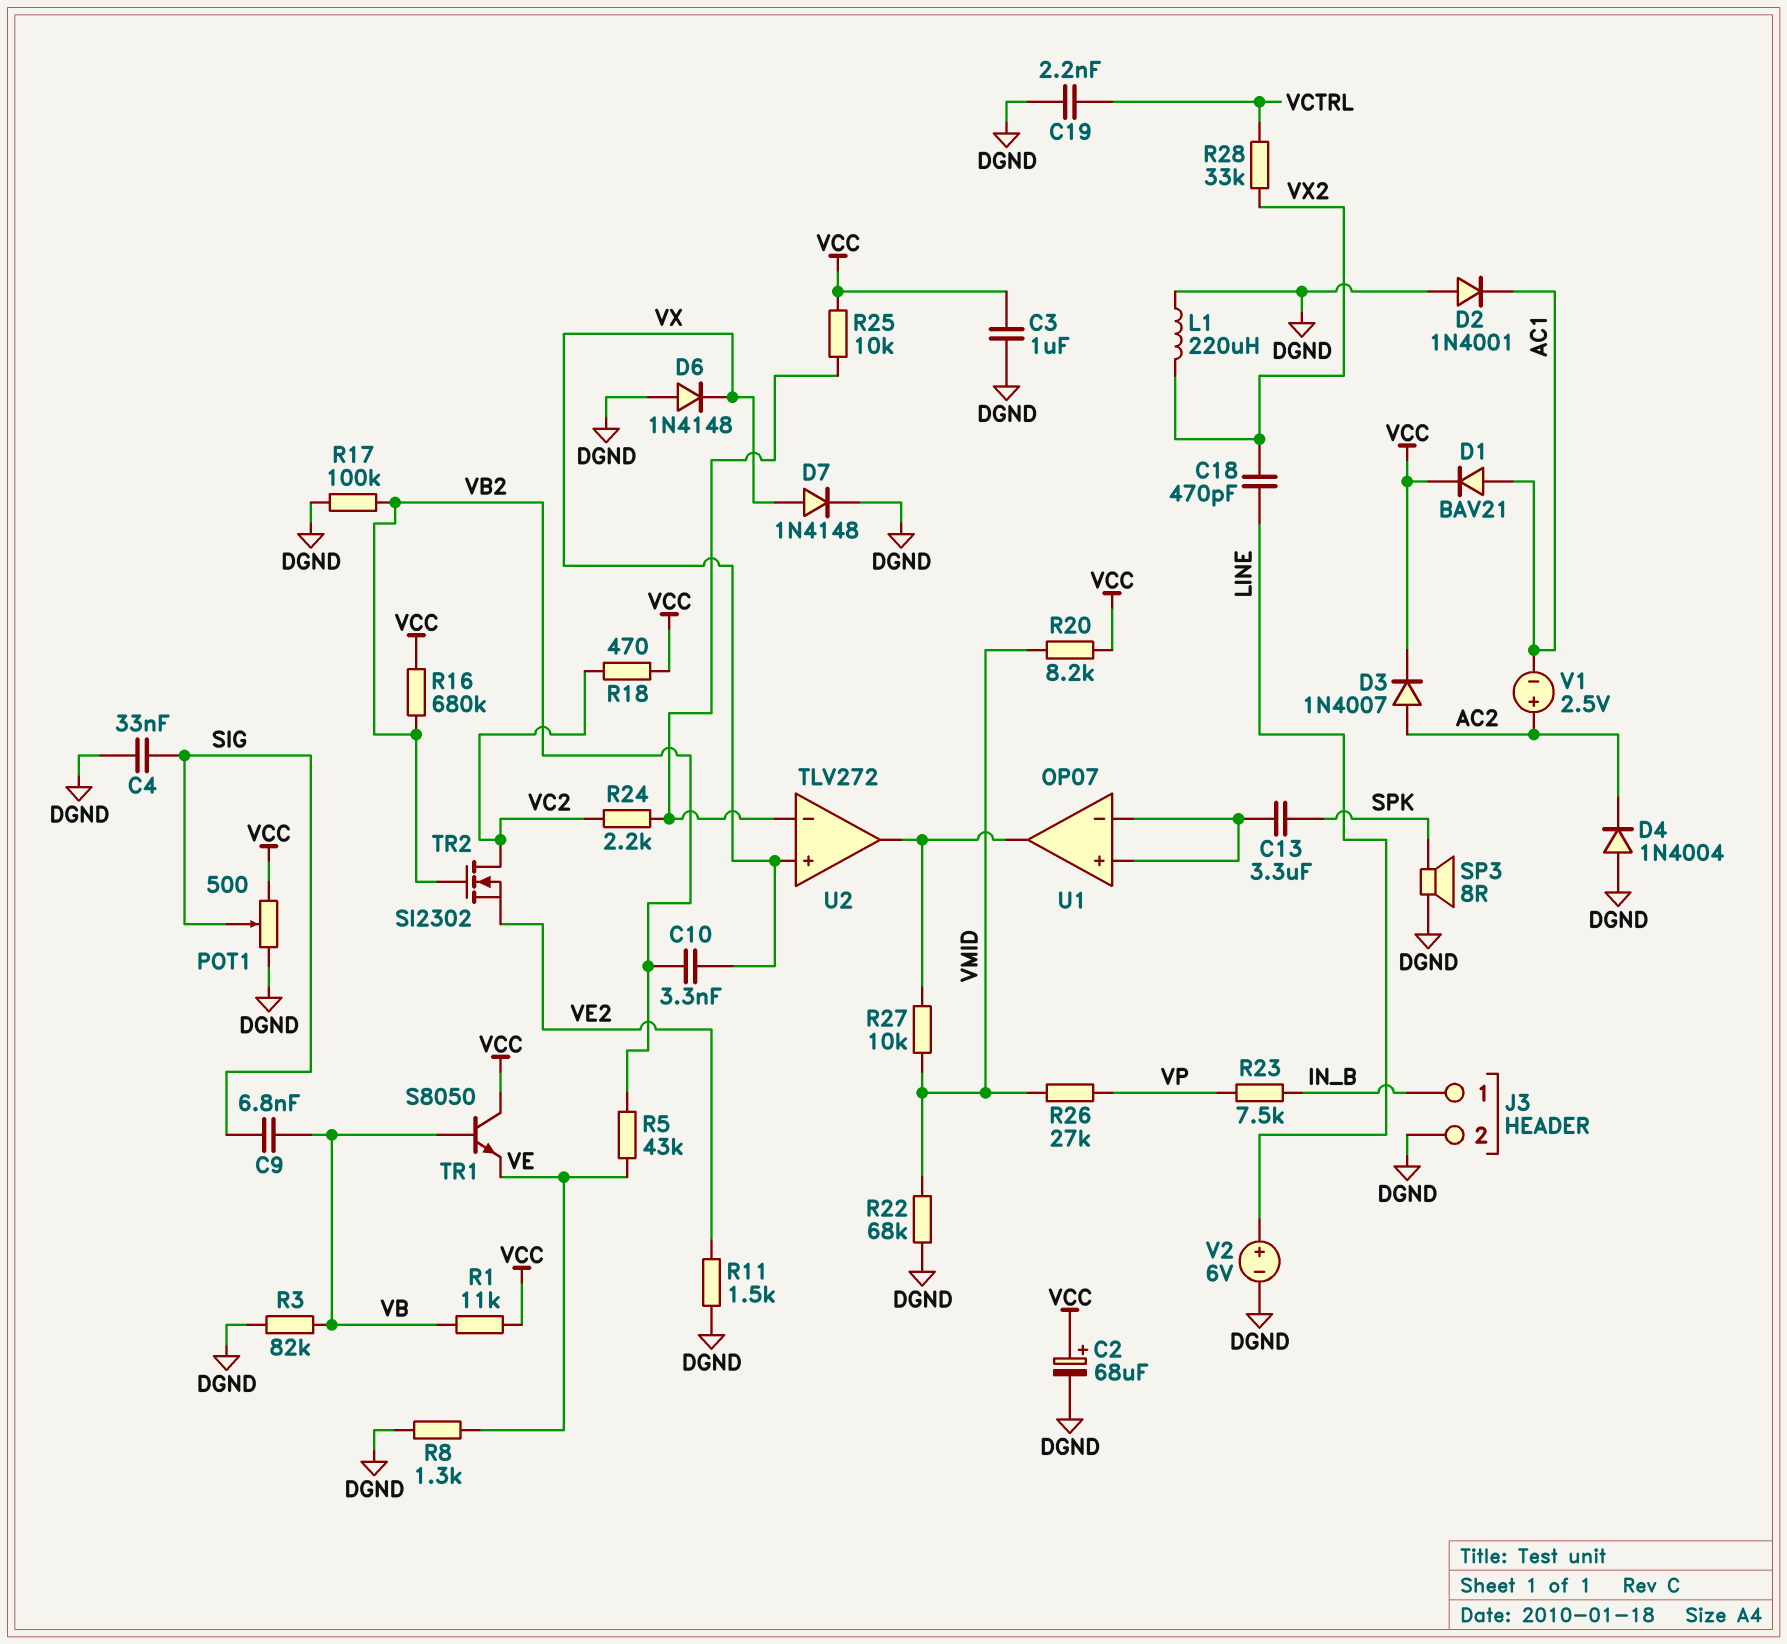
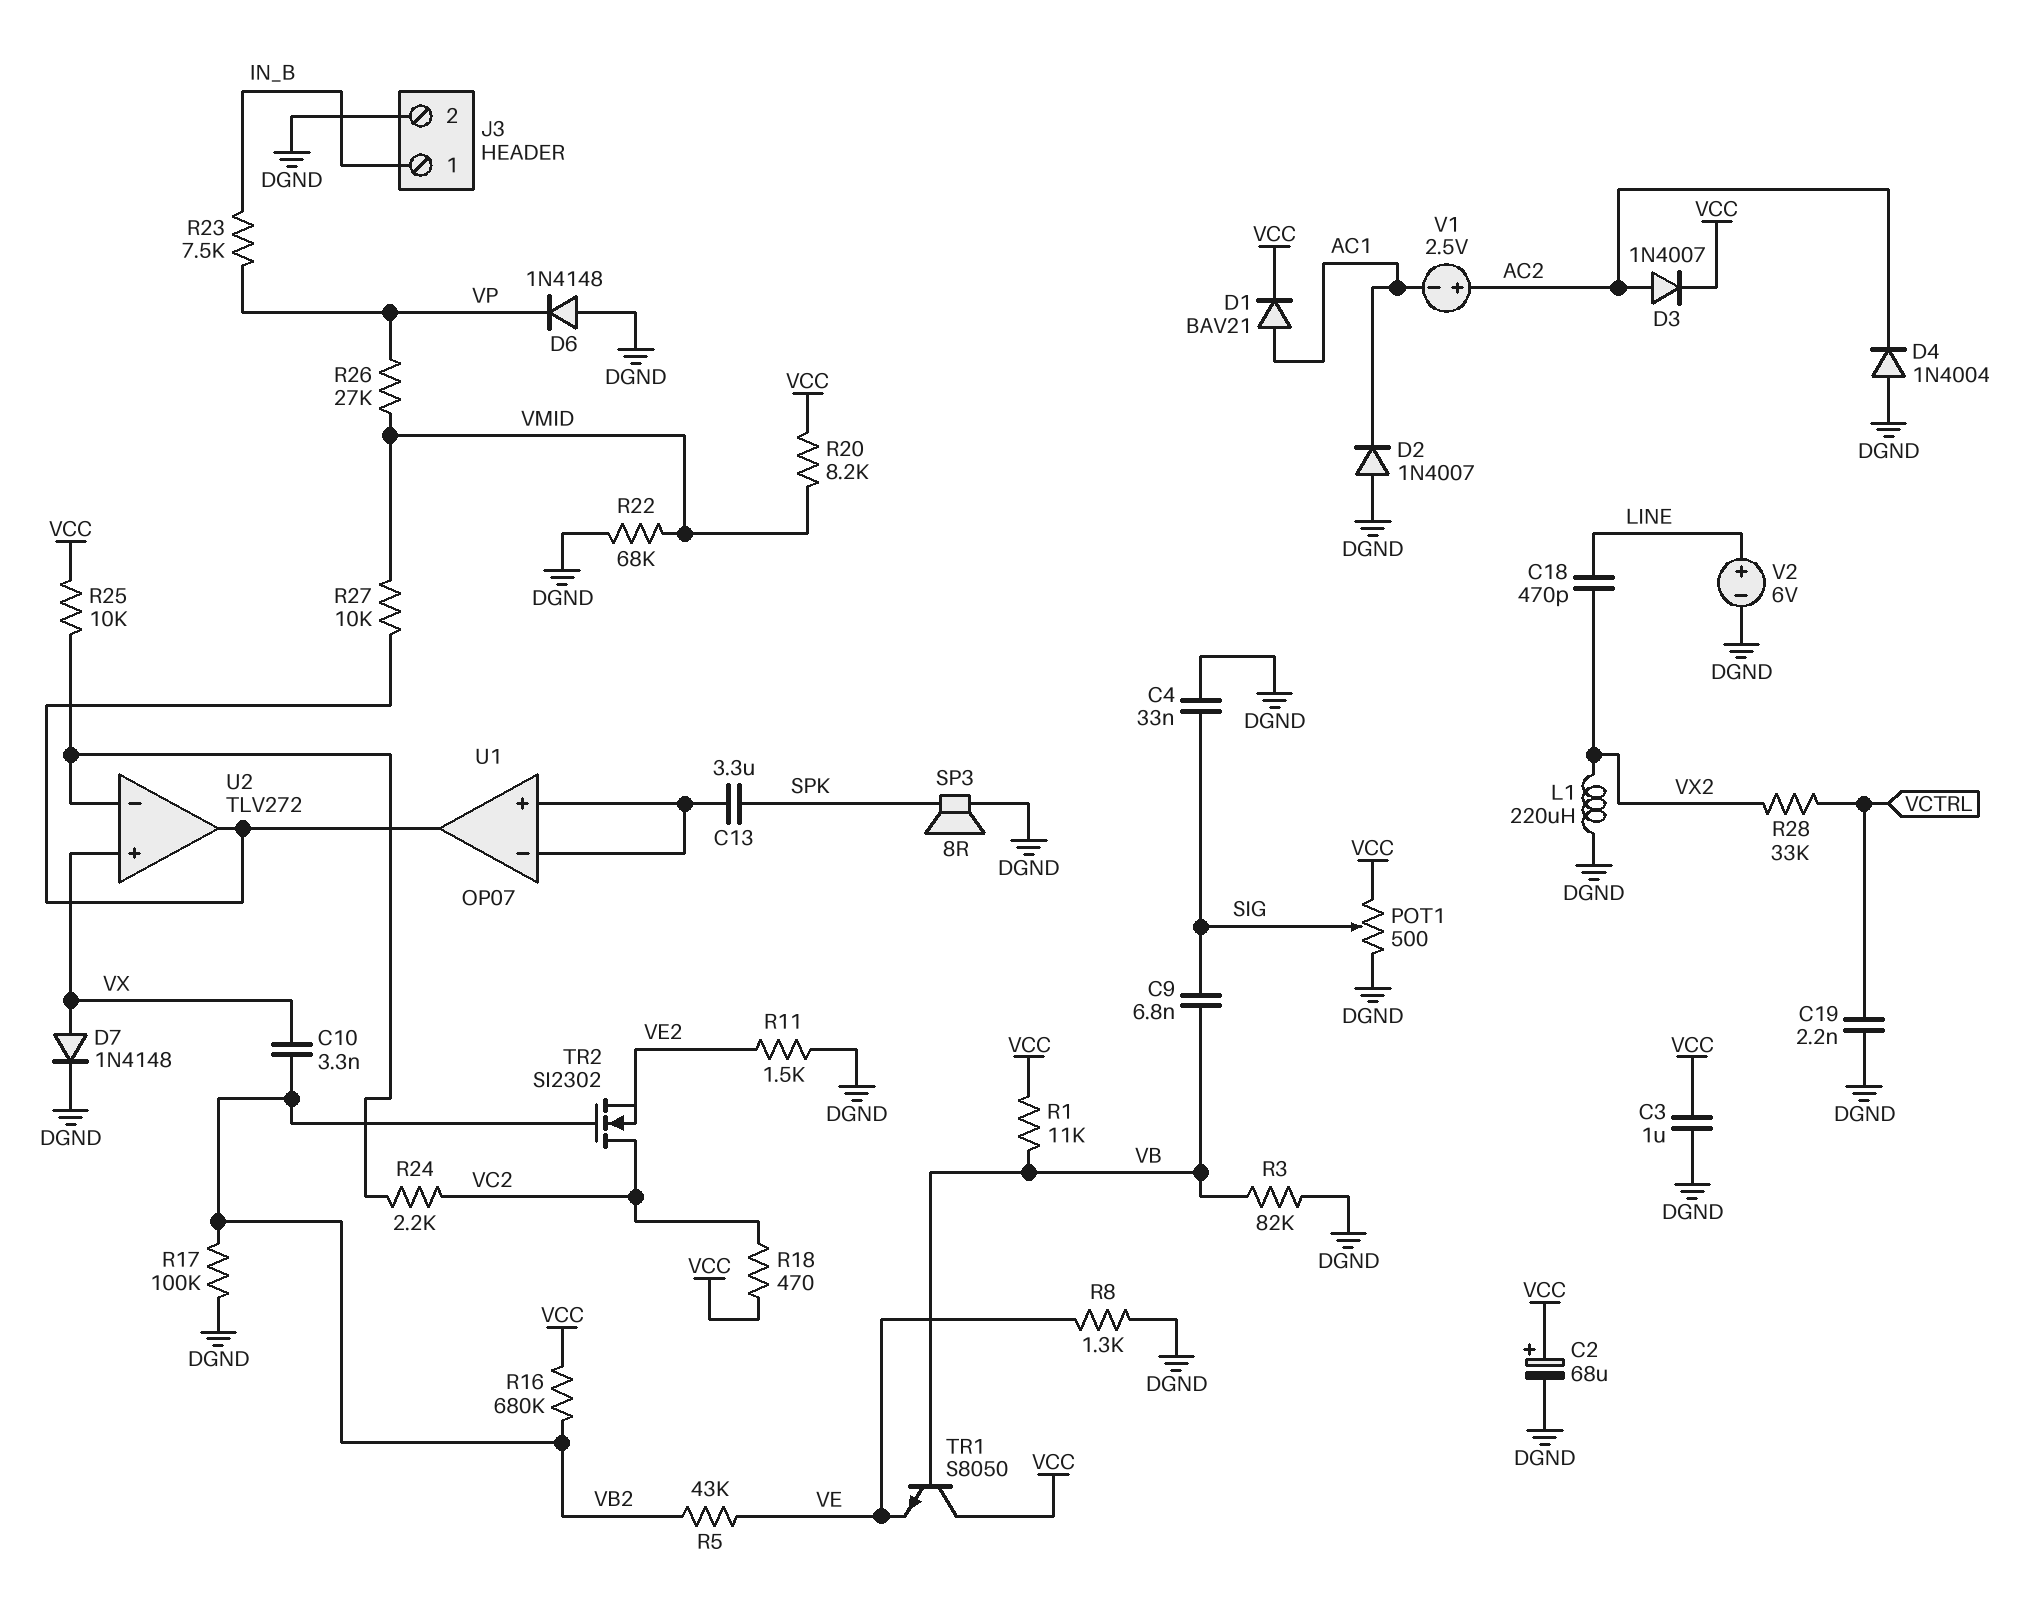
D2: diode 1N4001 (A DGND, K AC1) -> diode 1N4007 (A DGND, K AC1)
D6: diode 1N4148 (A DGND, K VX) -> diode 1N4148 (A DGND, K VP)

